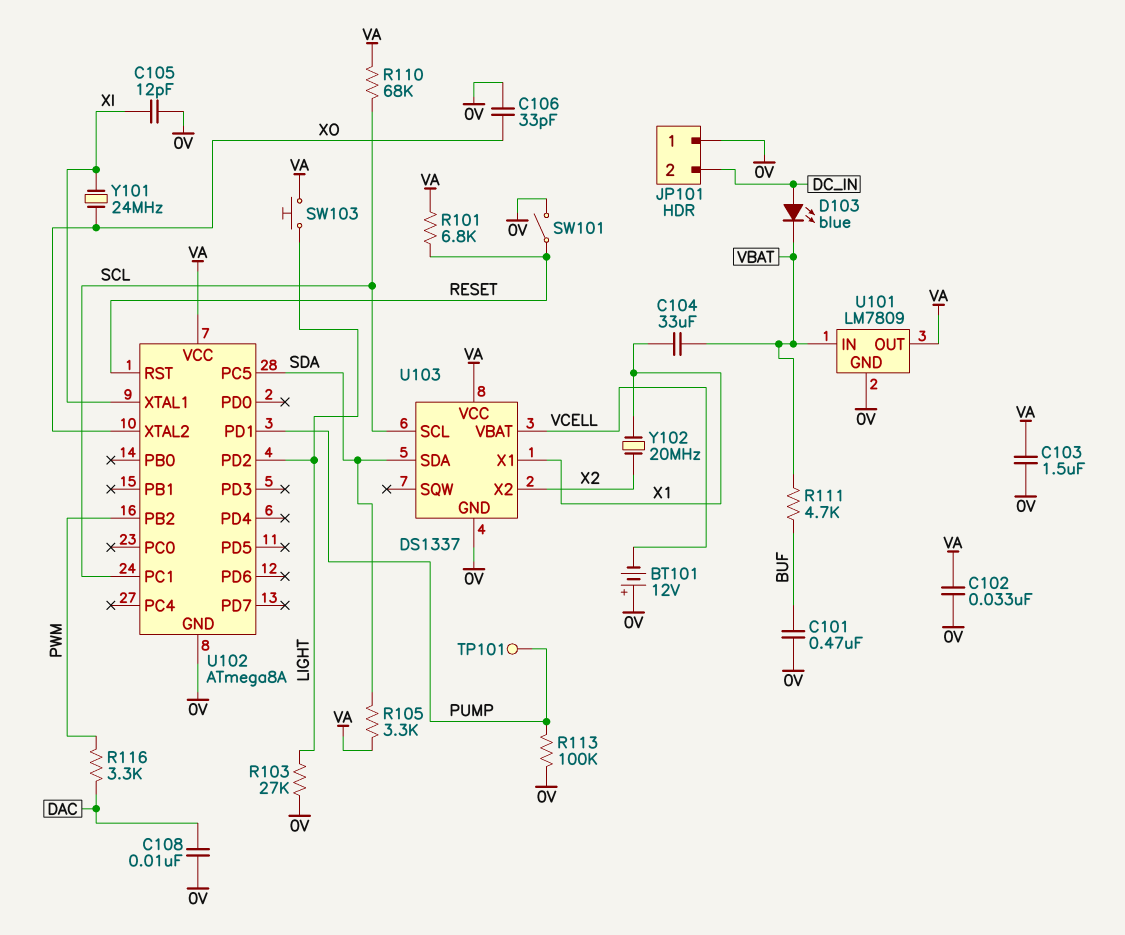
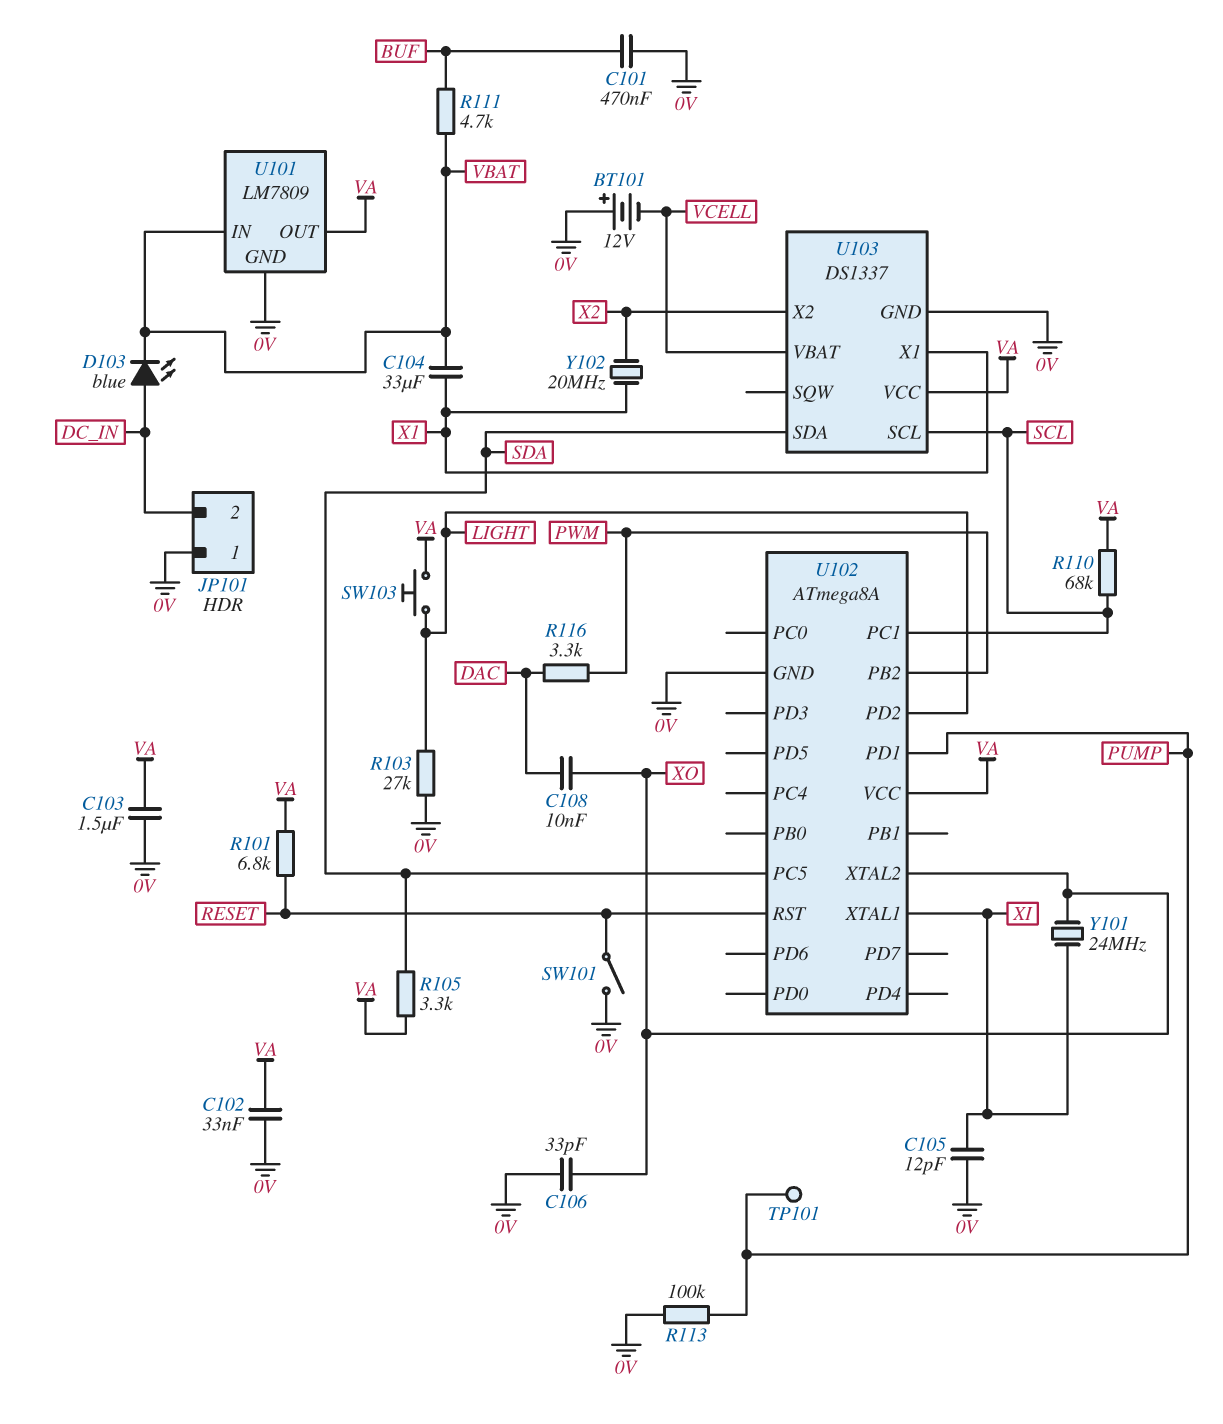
C108: 10nF (0V, DAC) -> 10nF (DAC, XO)

